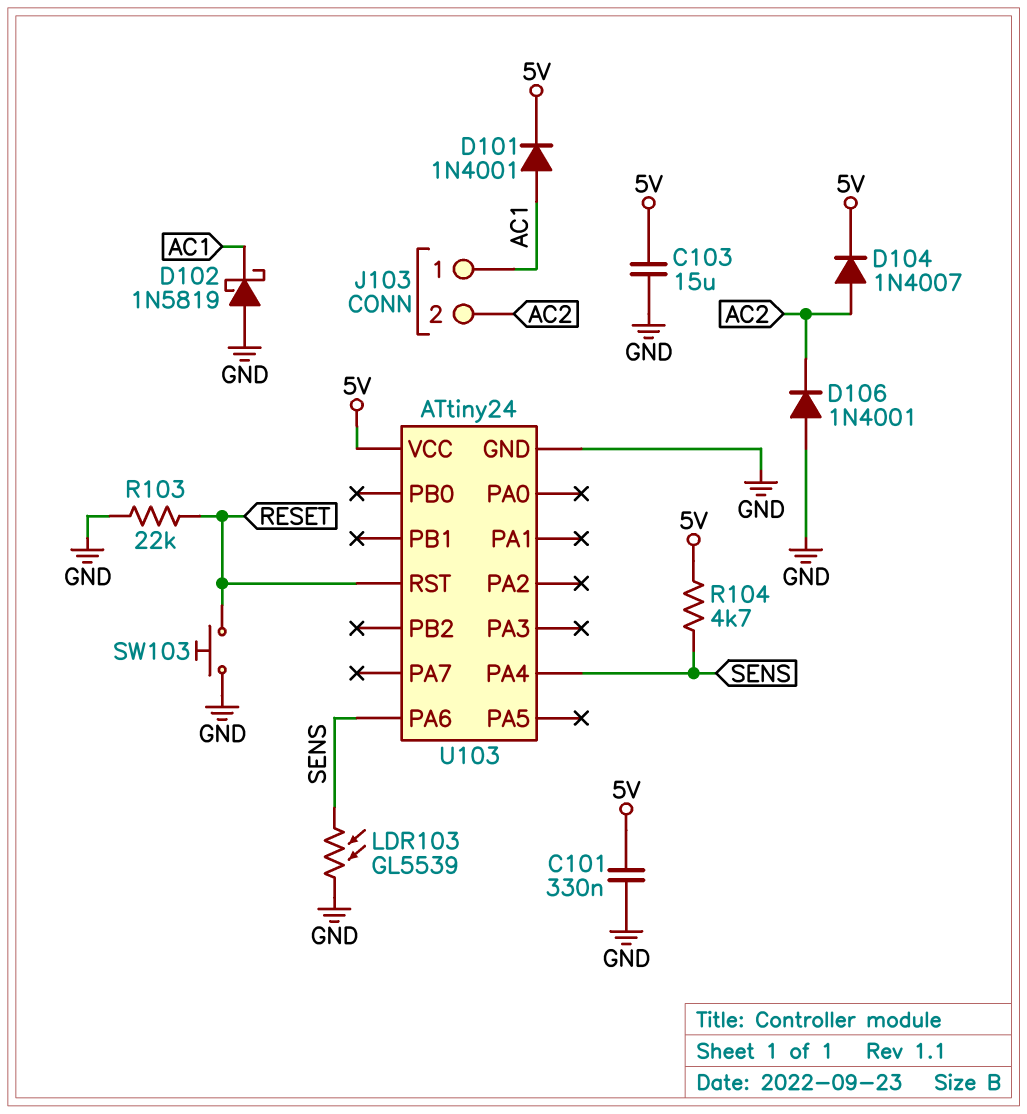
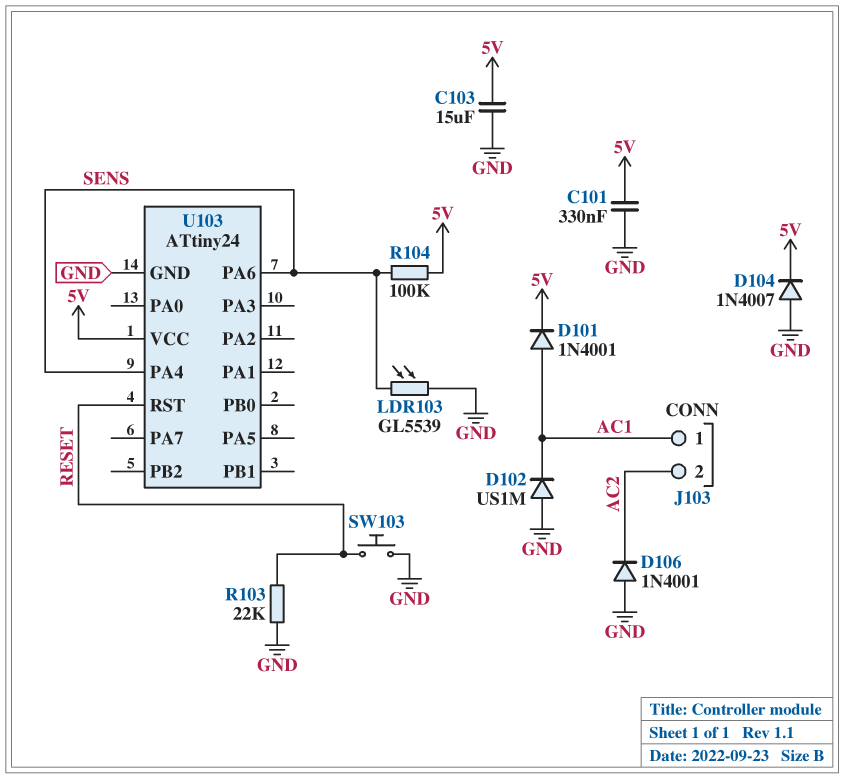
D102: schottky 1N5819 (A GND, K AC1) -> diode US1M (A GND, K AC1)
D104: diode 1N4007 (A AC2, K 5V) -> diode 1N4007 (A GND, K 5V)
R104: 4.7k (5V, SENS) -> 100k (5V, SENS)

